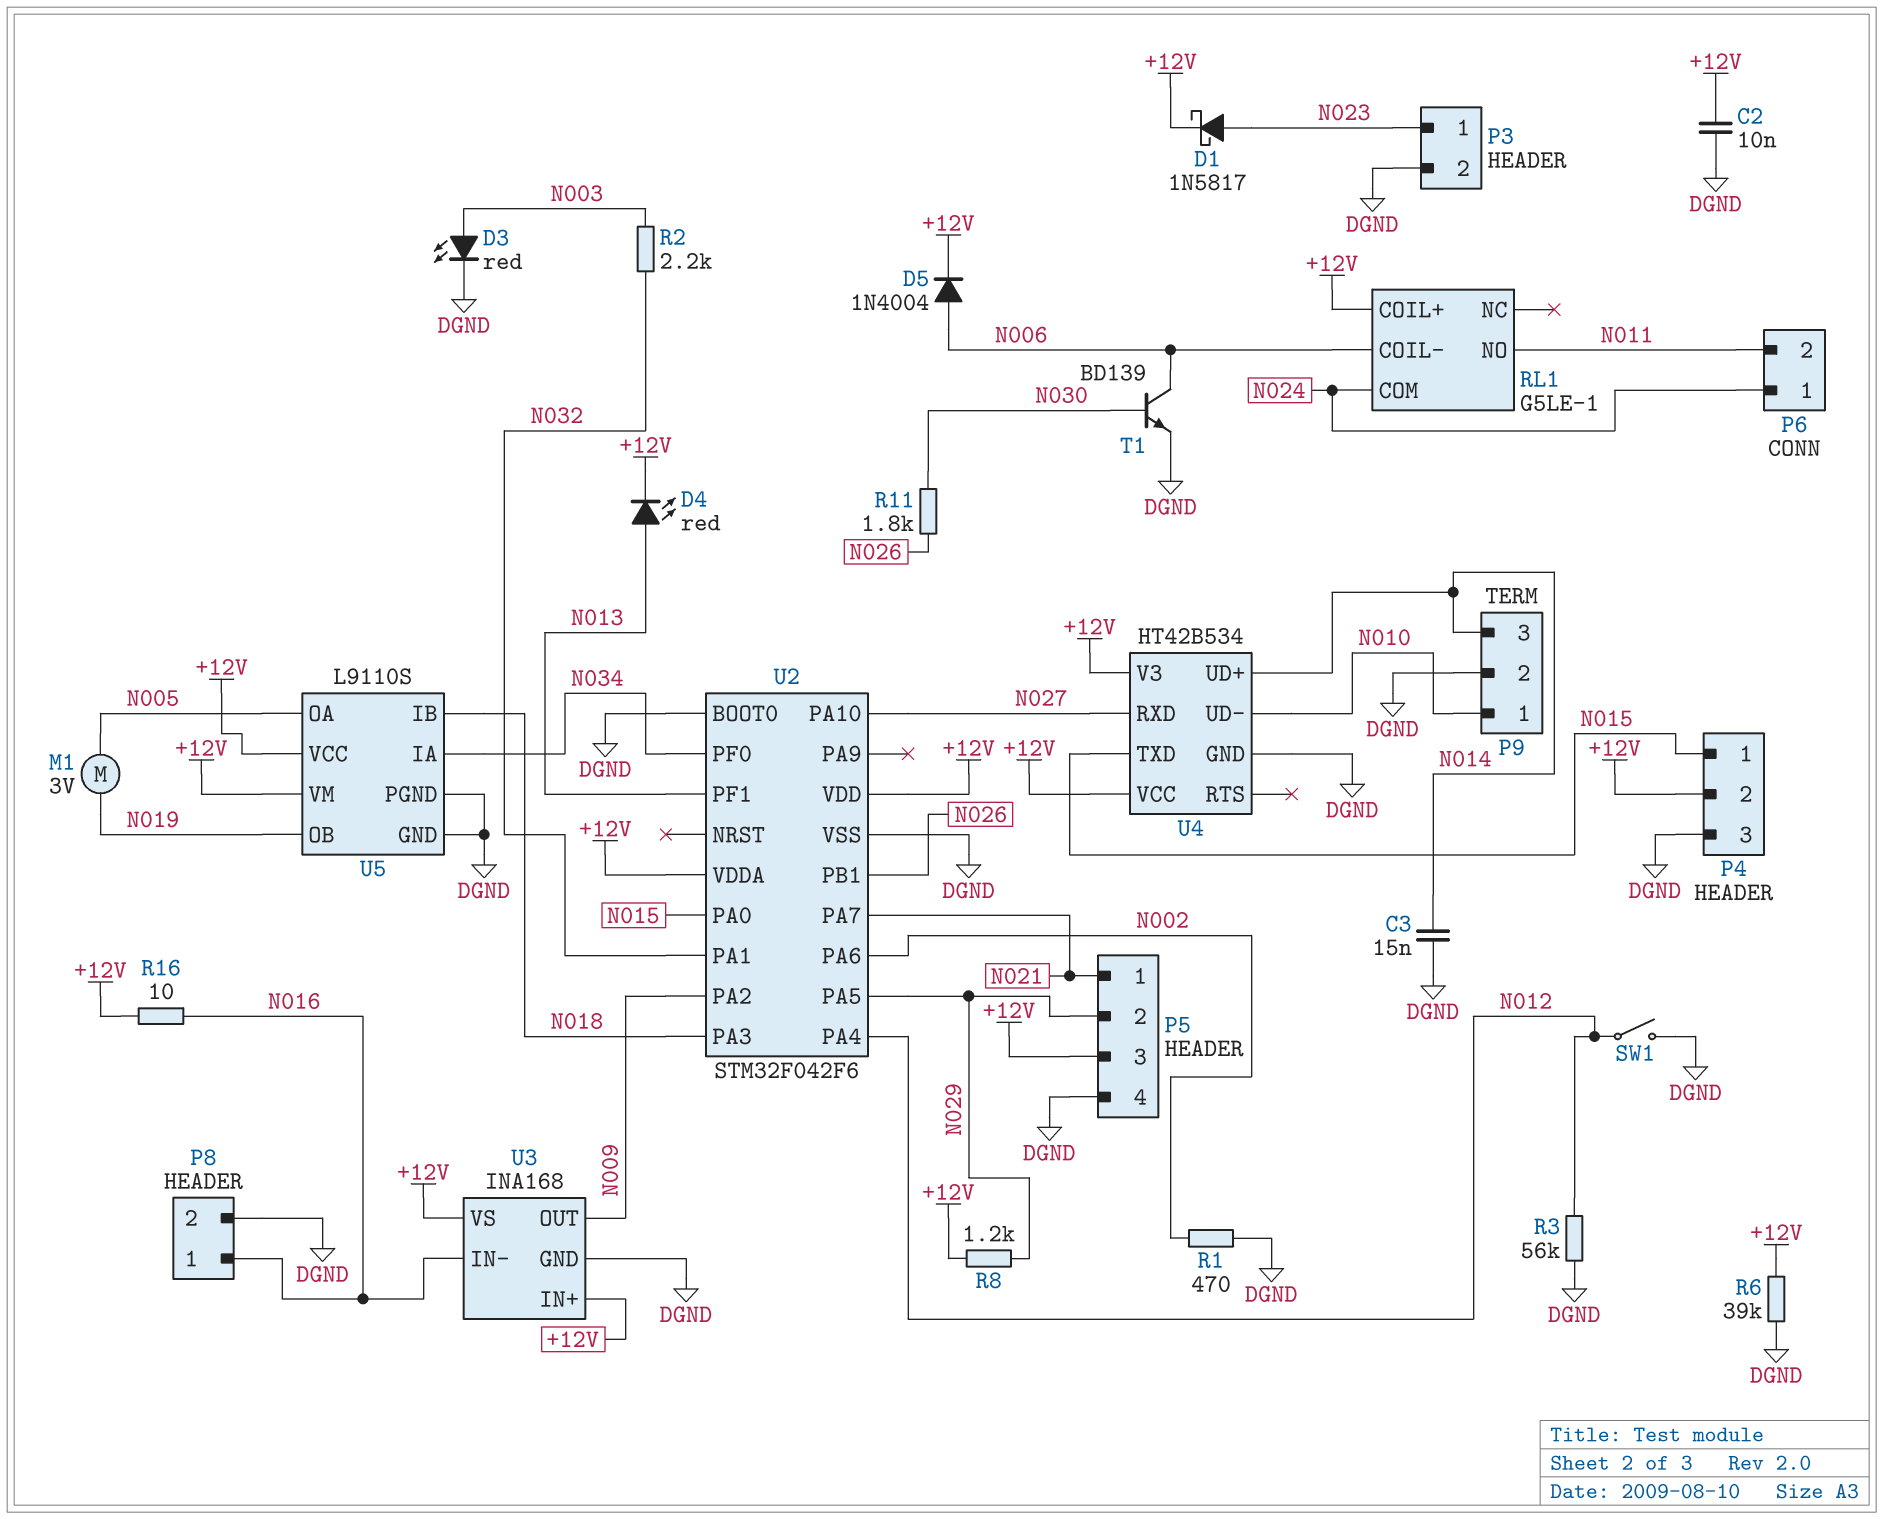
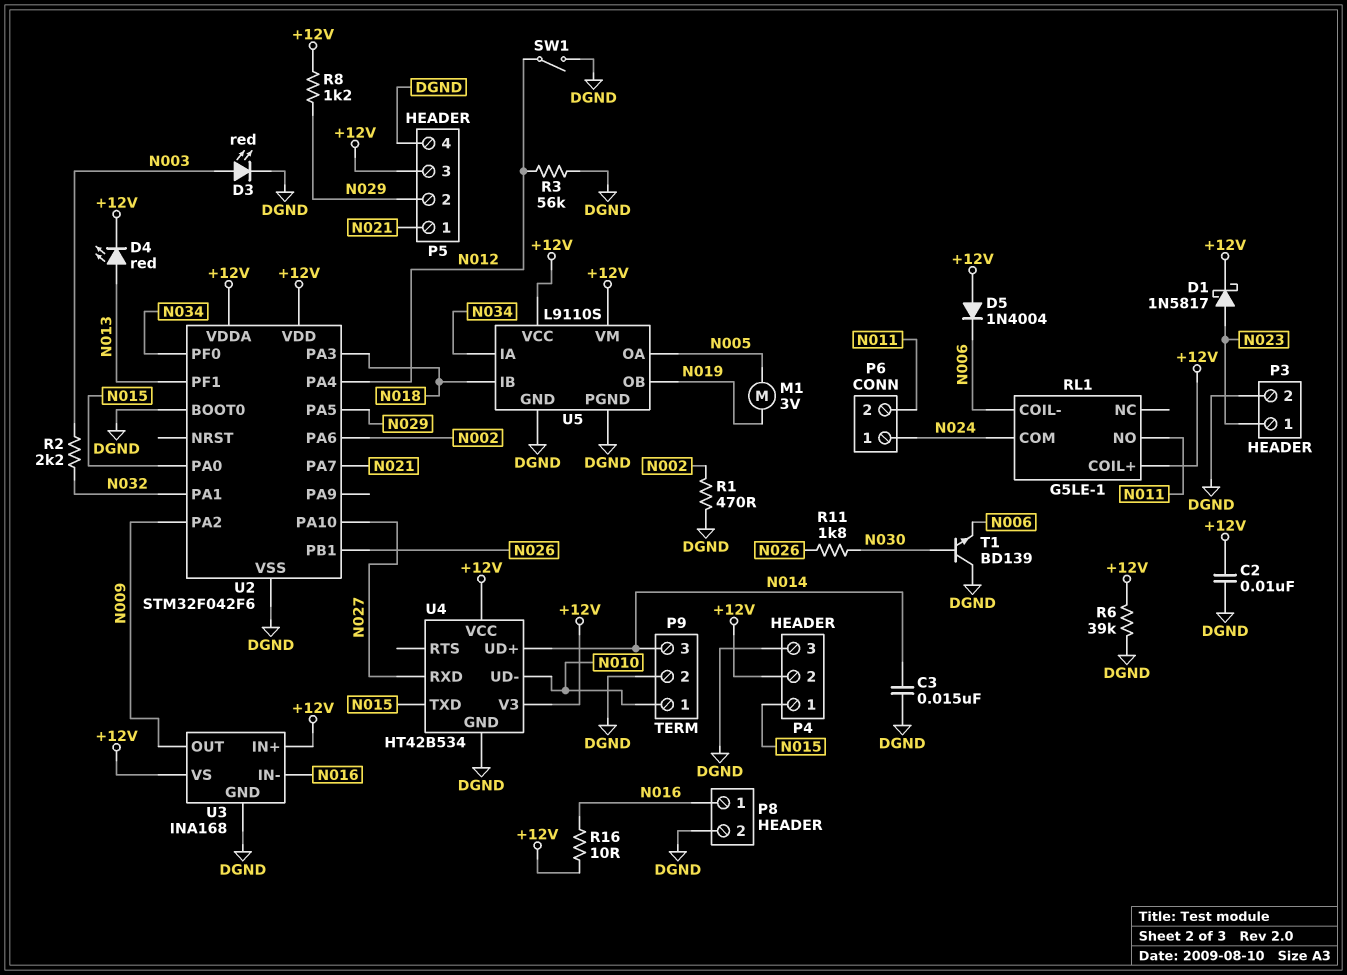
D5: diode 1N4004 (A N006, K +12V) -> diode 1N4004 (A +12V, K N006)
T1: NPN BD139 (B N030, C N006, E DGND) -> NPN BD139 (B N030, C DGND, E N006)

